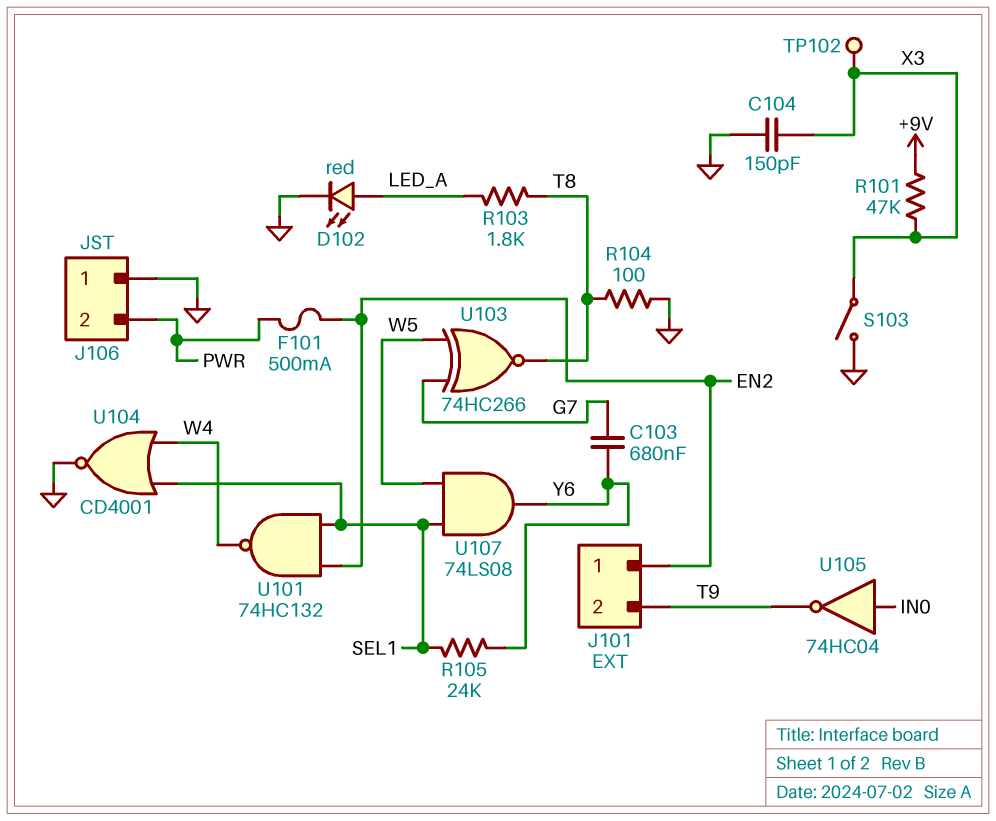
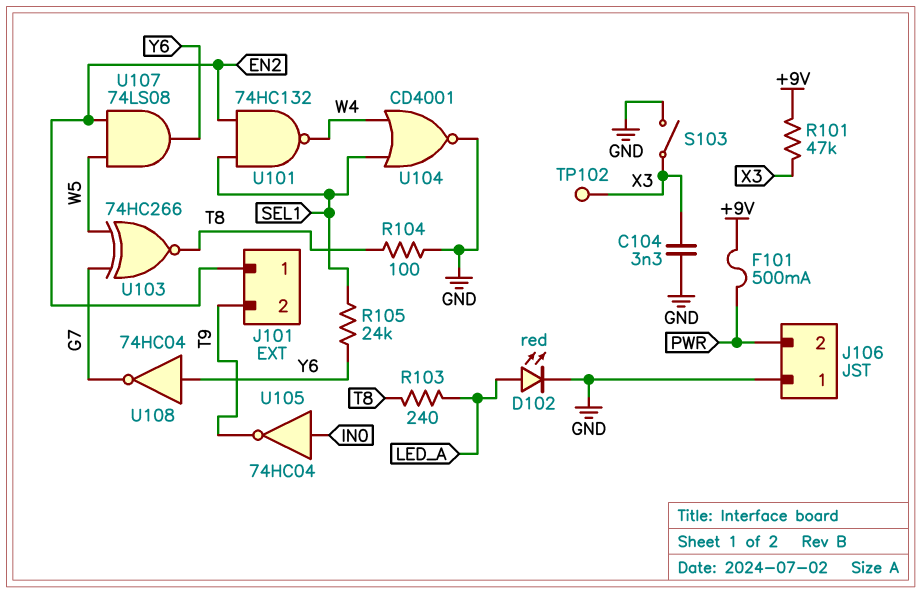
C103: 680nF (G7, Y6) -> none
C104: 150pF (GND, X3) -> 3.3nF (GND, X3)
F101: 500mA (EN2, PWR) -> 500mA (+9V, PWR)
R103: 1.8k (LED_A, T8) -> 240 (LED_A, T8)
U107: AND 74LS08 (in SEL1, in W5, out Y6) -> AND 74LS08 (in EN2, in W5, out Y6)
U108: none -> NOT 74HC04 (in Y6, out G7)

